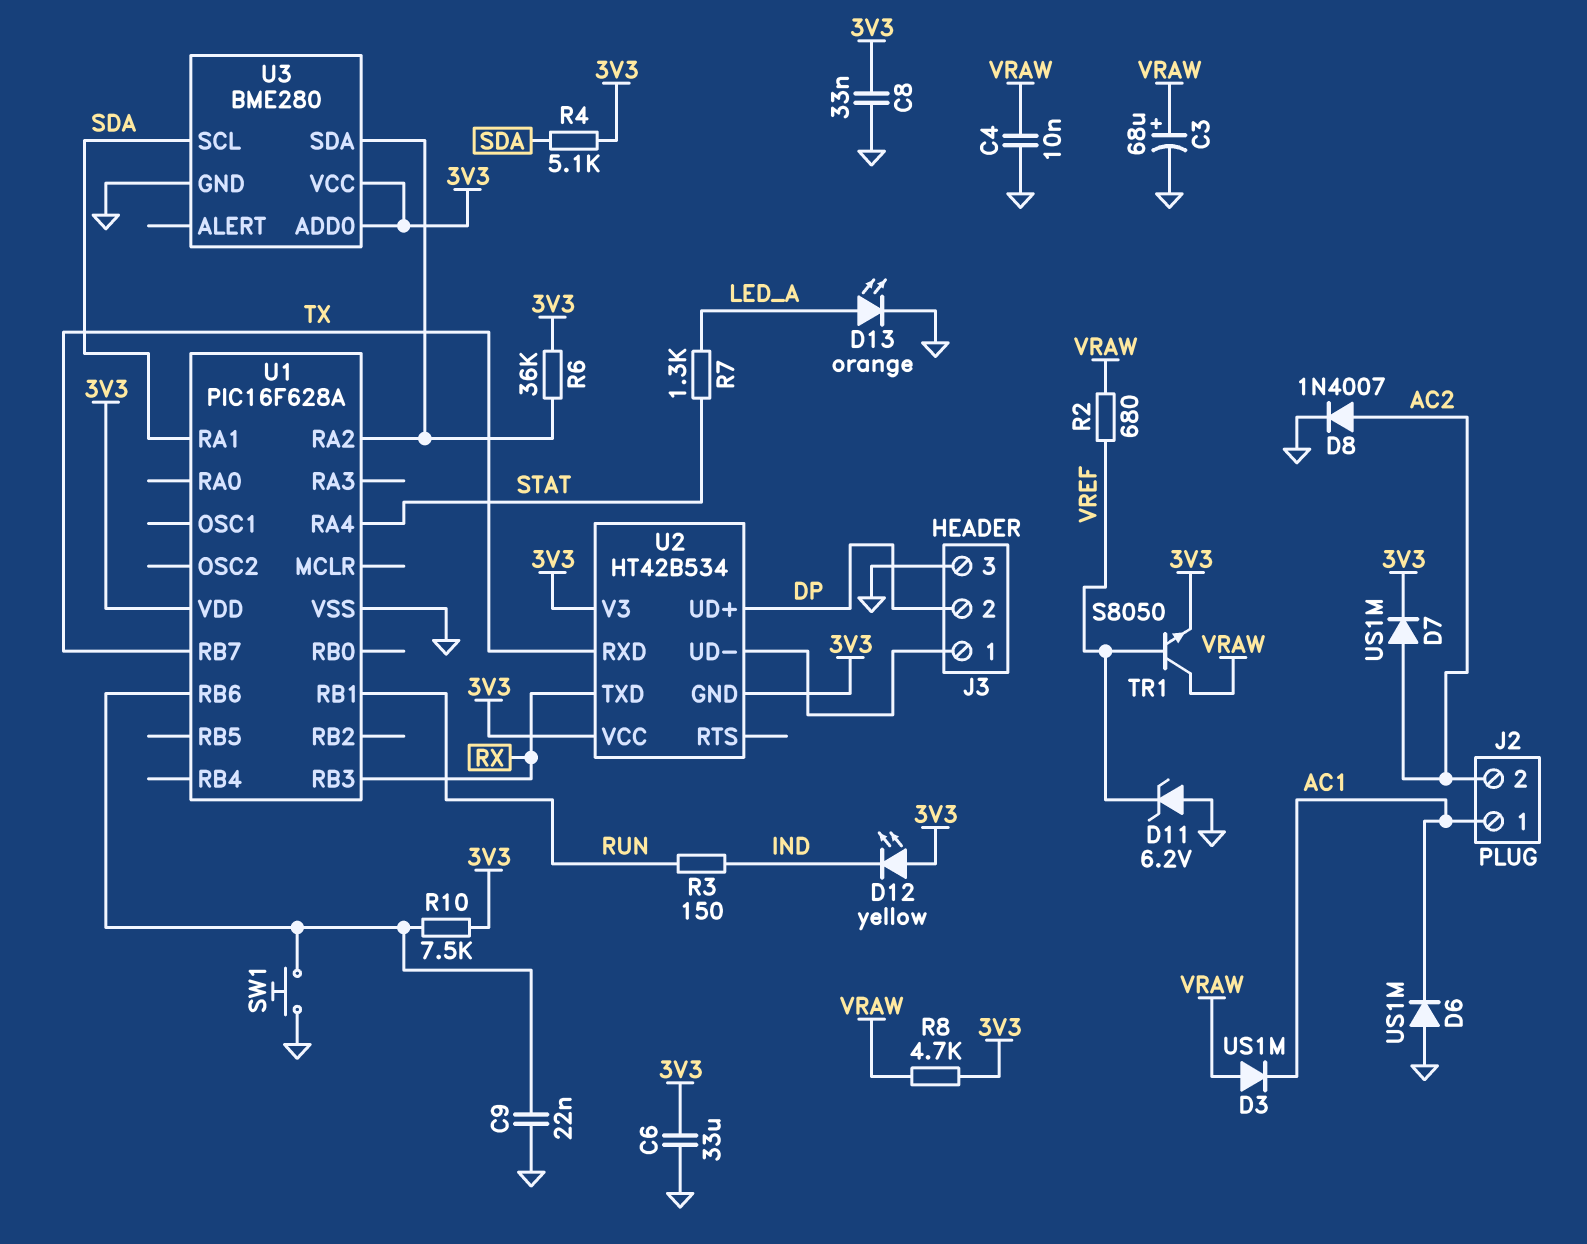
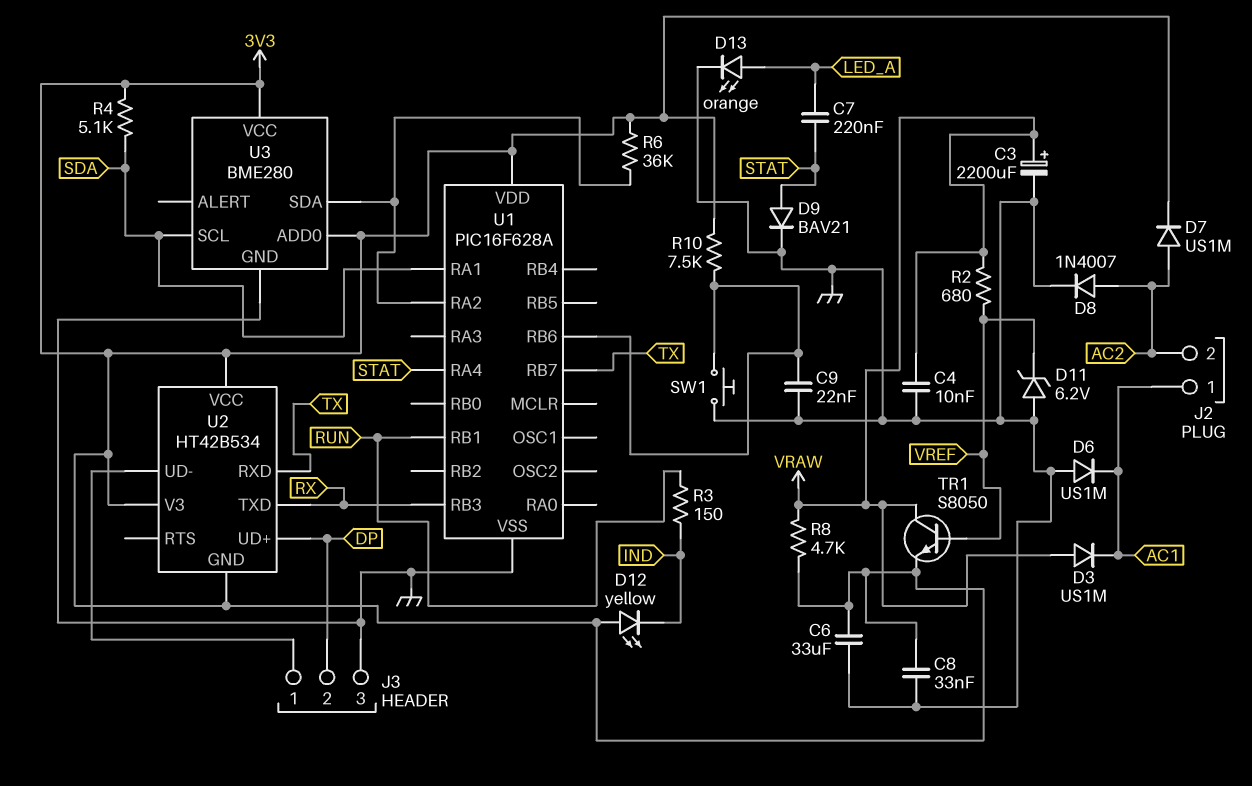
C3: 68uF (plus VRAW, minus GND) -> 2200uF (plus VRAW, minus GND)
C7: none -> 220nF (LED_A, STAT)
D9: none -> diode BAV21 (A STAT, K GND)
R7: 1.3k (LED_A, STAT) -> none

